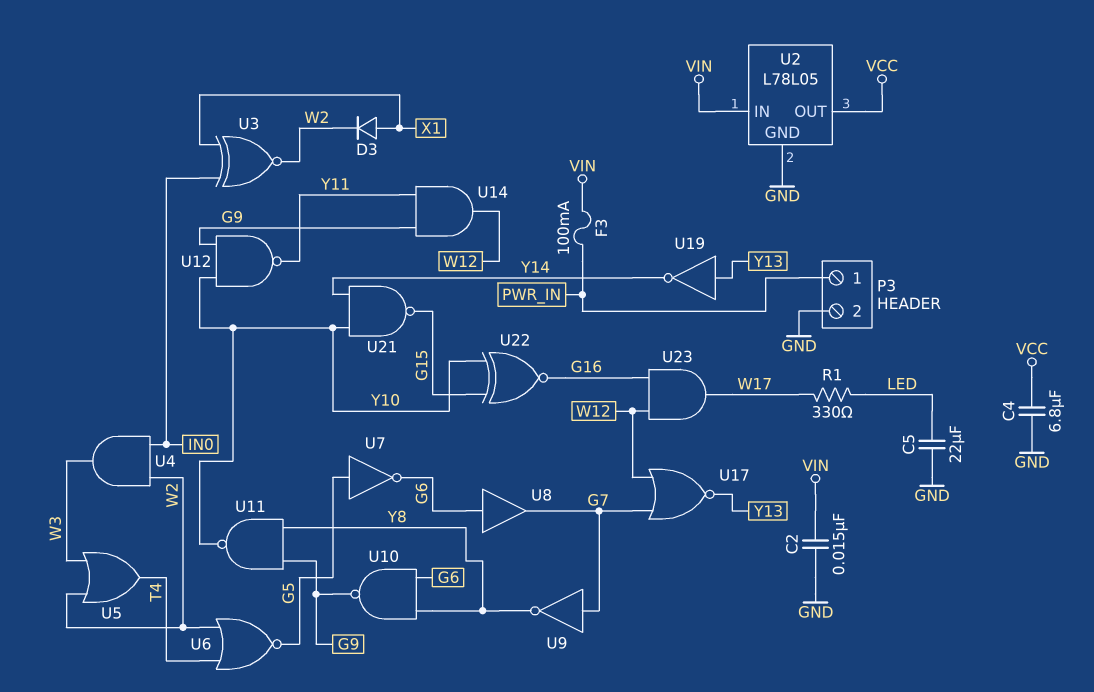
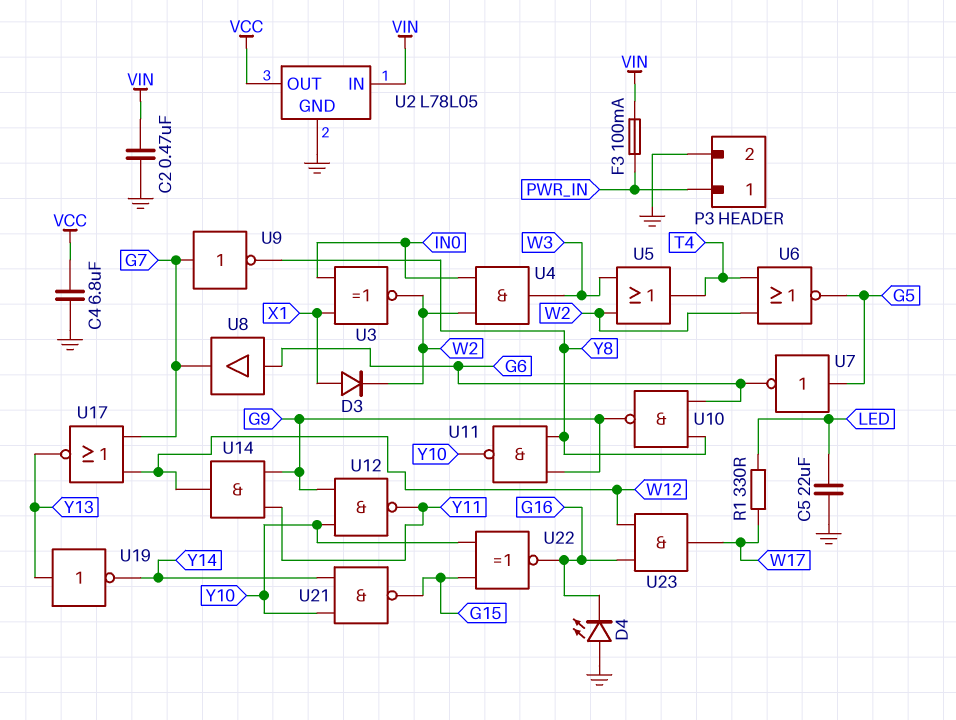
C2: 15nF (GND, VIN) -> 470nF (GND, VIN)
D4: none -> LED (A GND, K G16)

